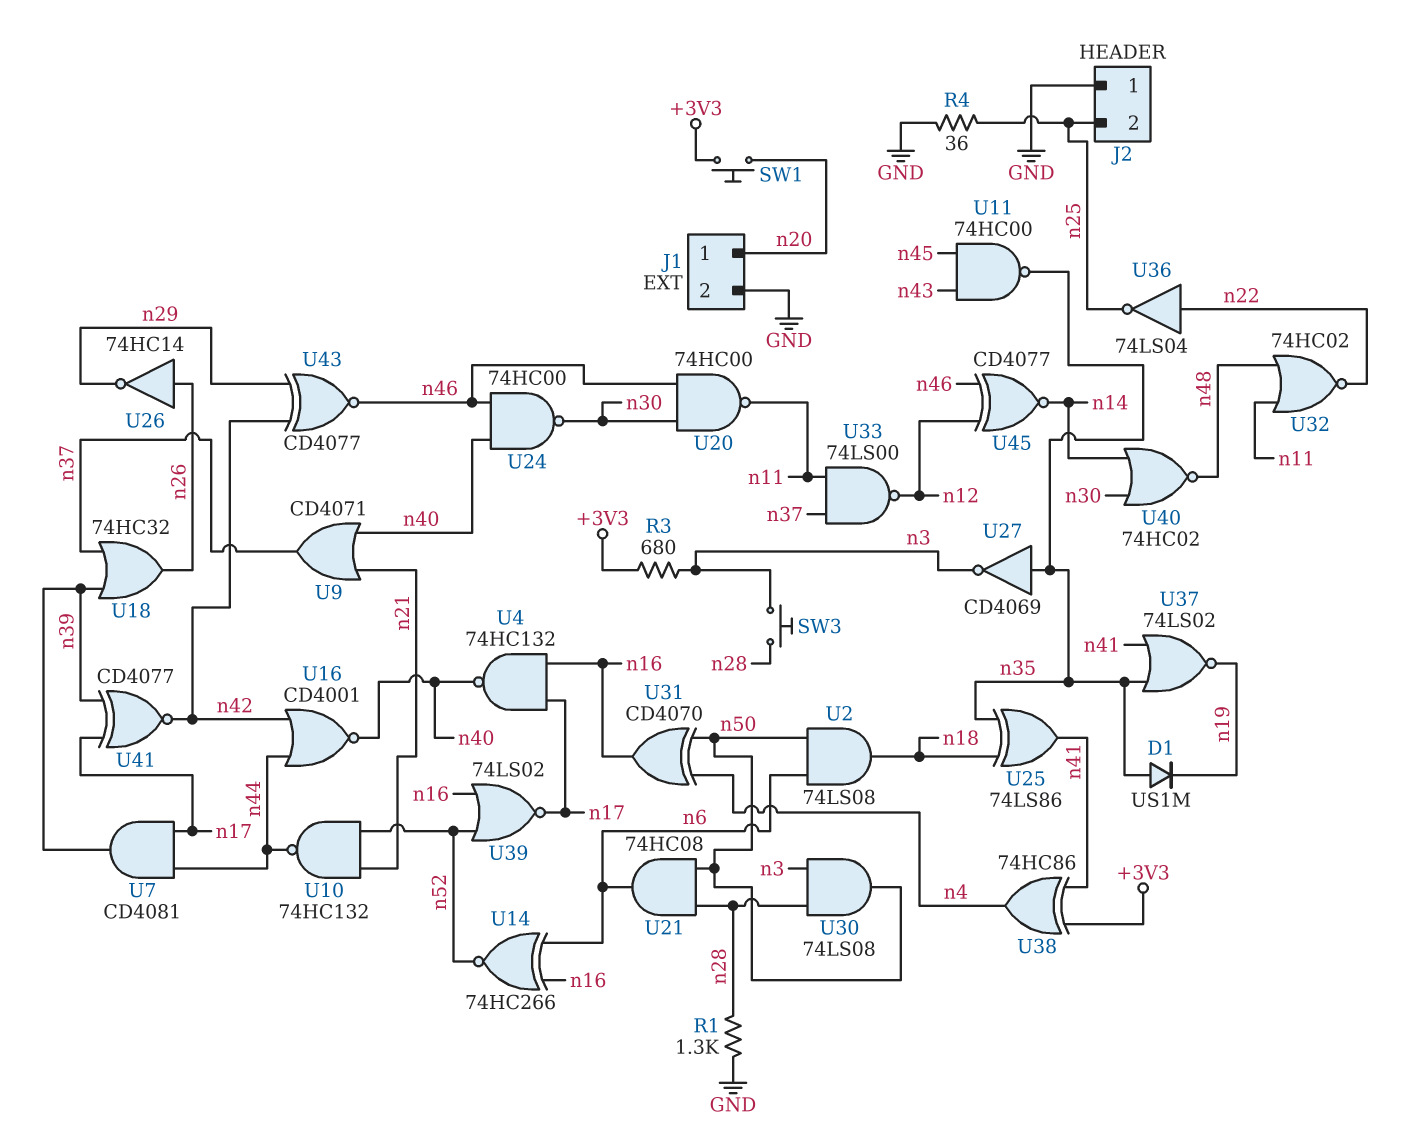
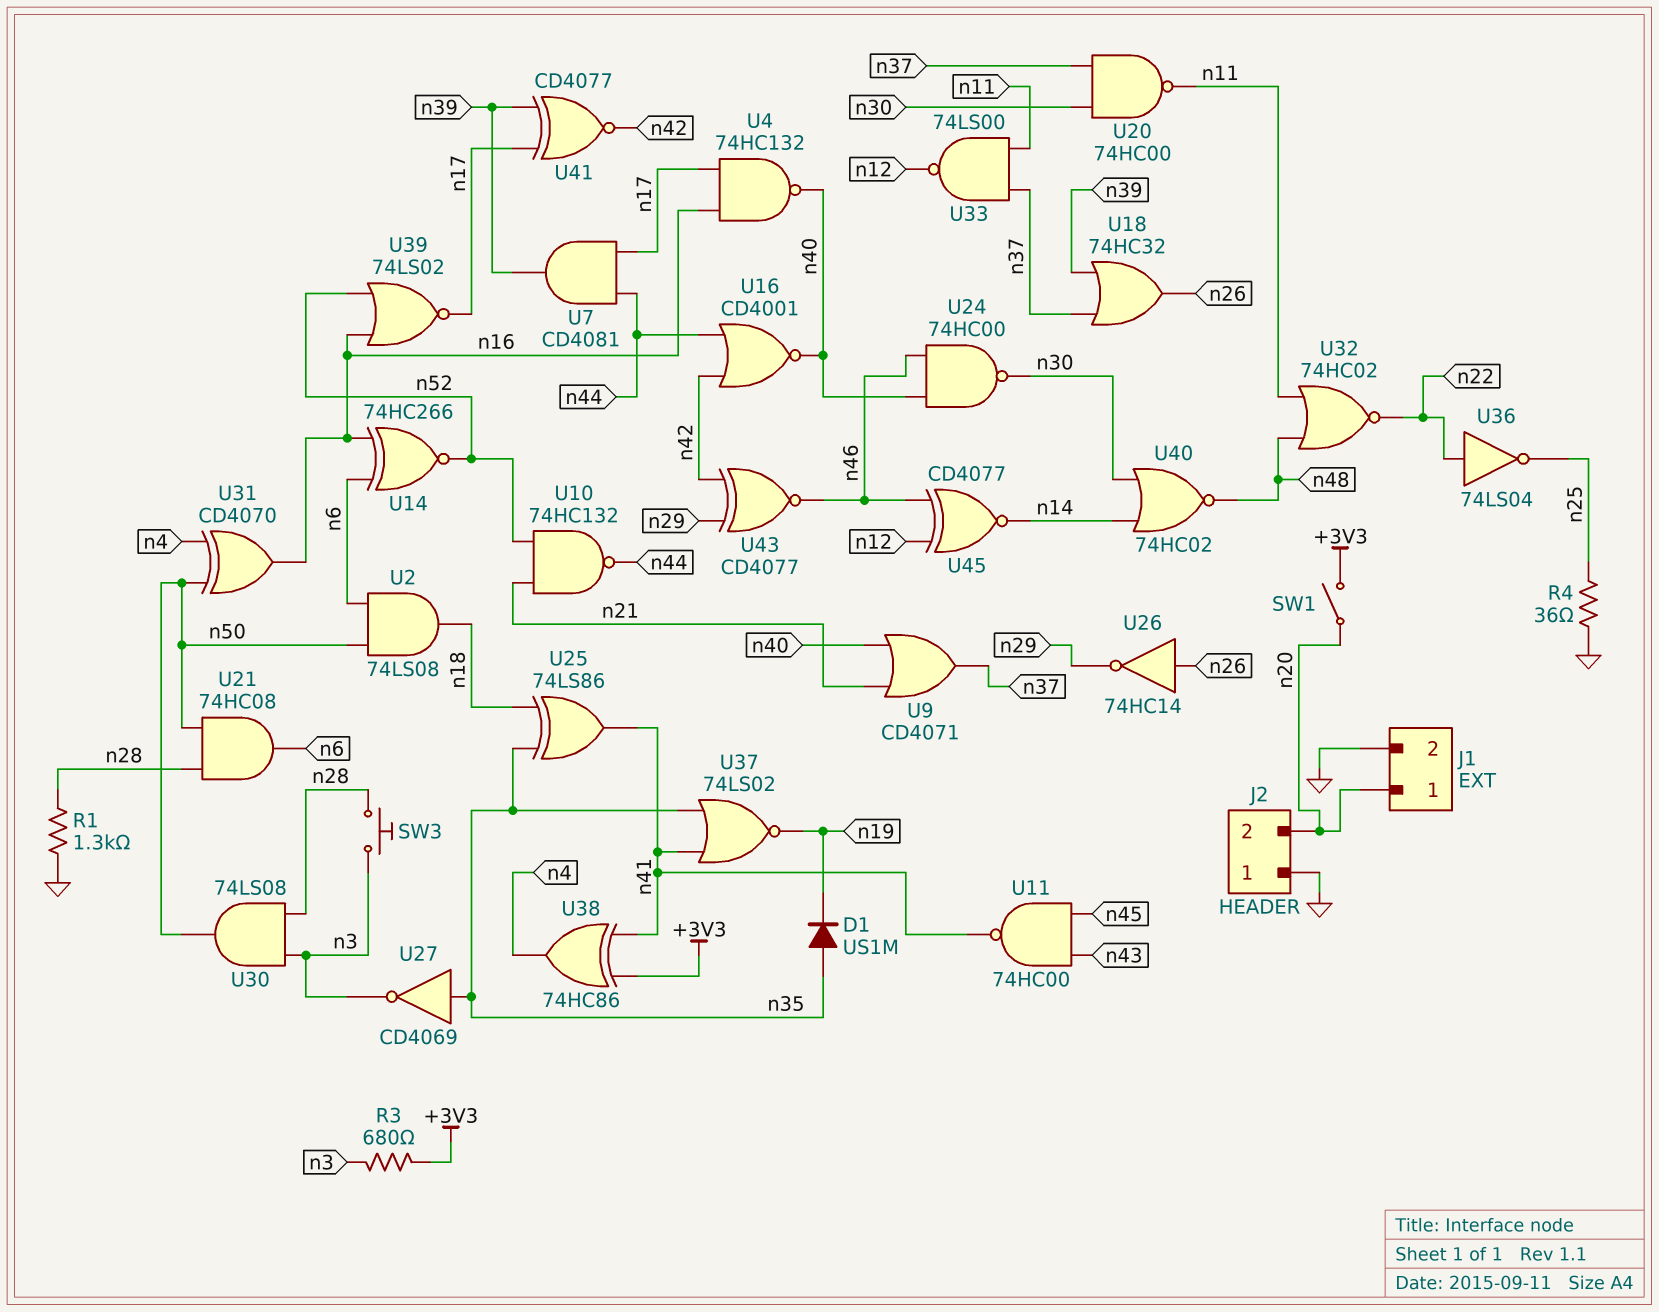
J2 pin 2: n25 -> n20
SW1: button (+3V3, n20) -> switch (+3V3, n20)
U11: NAND 74HC00 (in n43, in n45, out n35) -> NAND 74HC00 (in n43, in n45, out n41)
U20: NAND 74HC00 (in n30, in n46, out n11) -> NAND 74HC00 (in n30, in n37, out n11)

